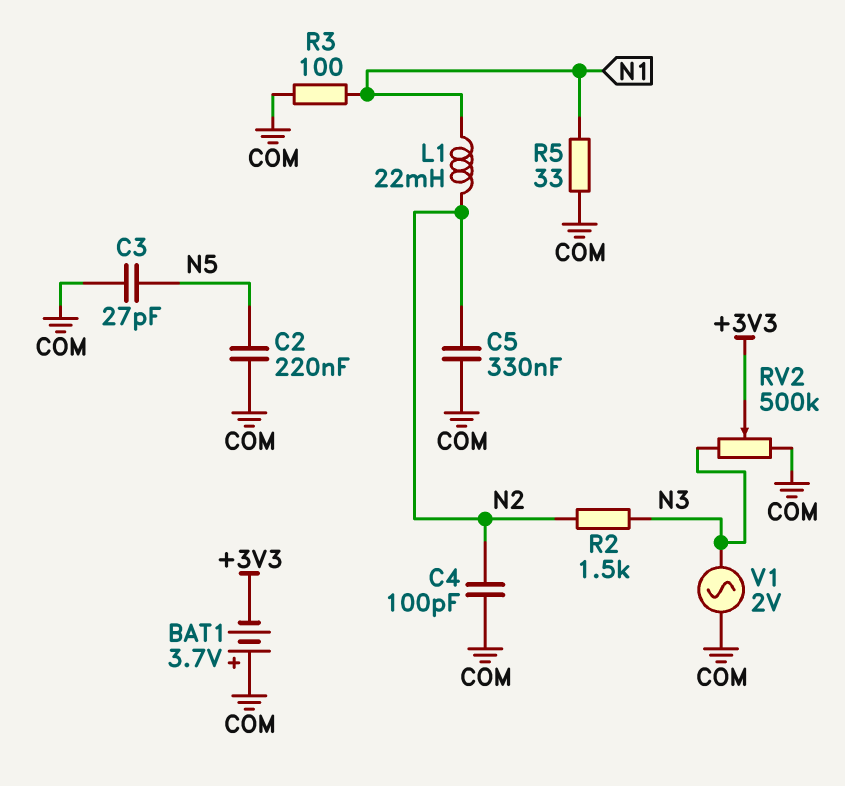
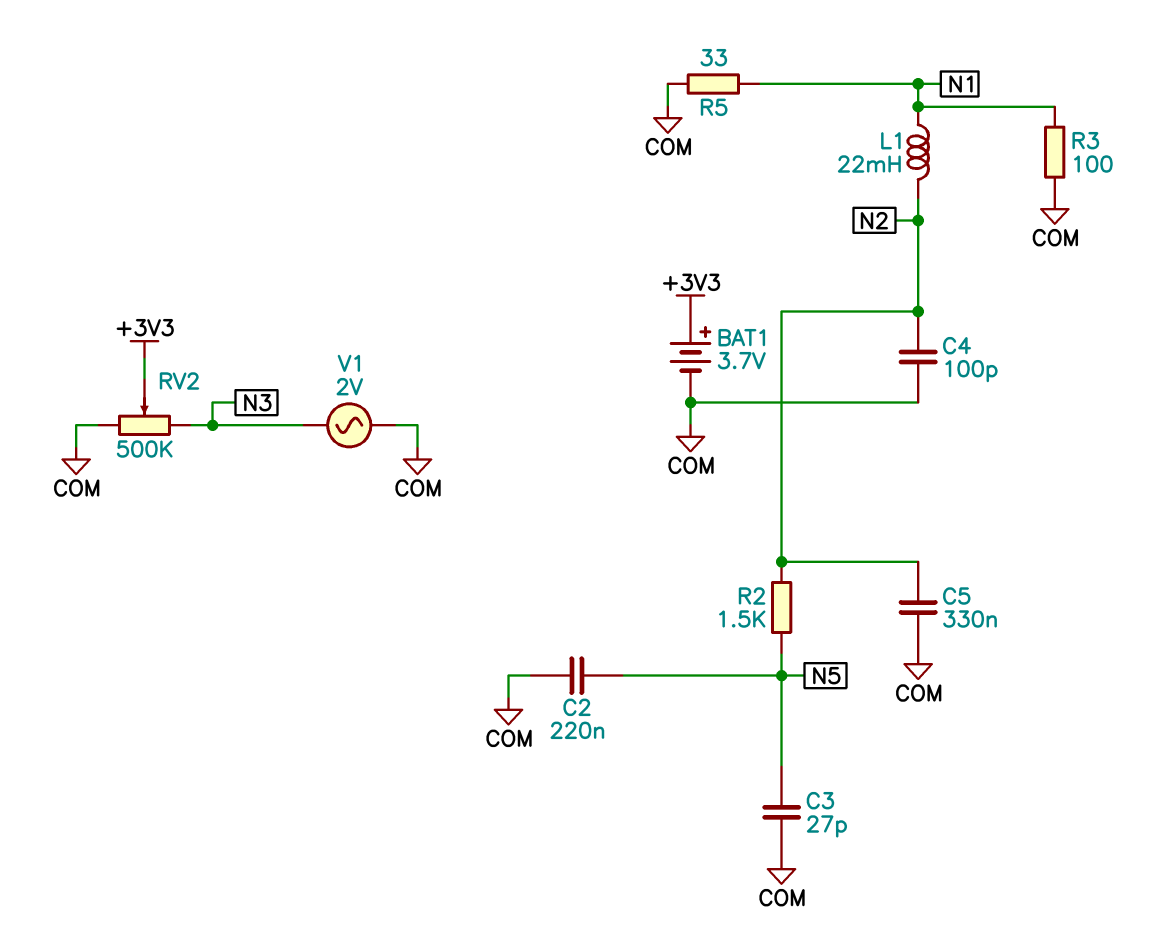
BAT1: 3.7V (plus COM, minus +3V3) -> 3.7V (plus +3V3, minus COM)
R2: 1.5k (N2, N3) -> 1.5k (N2, N5)

